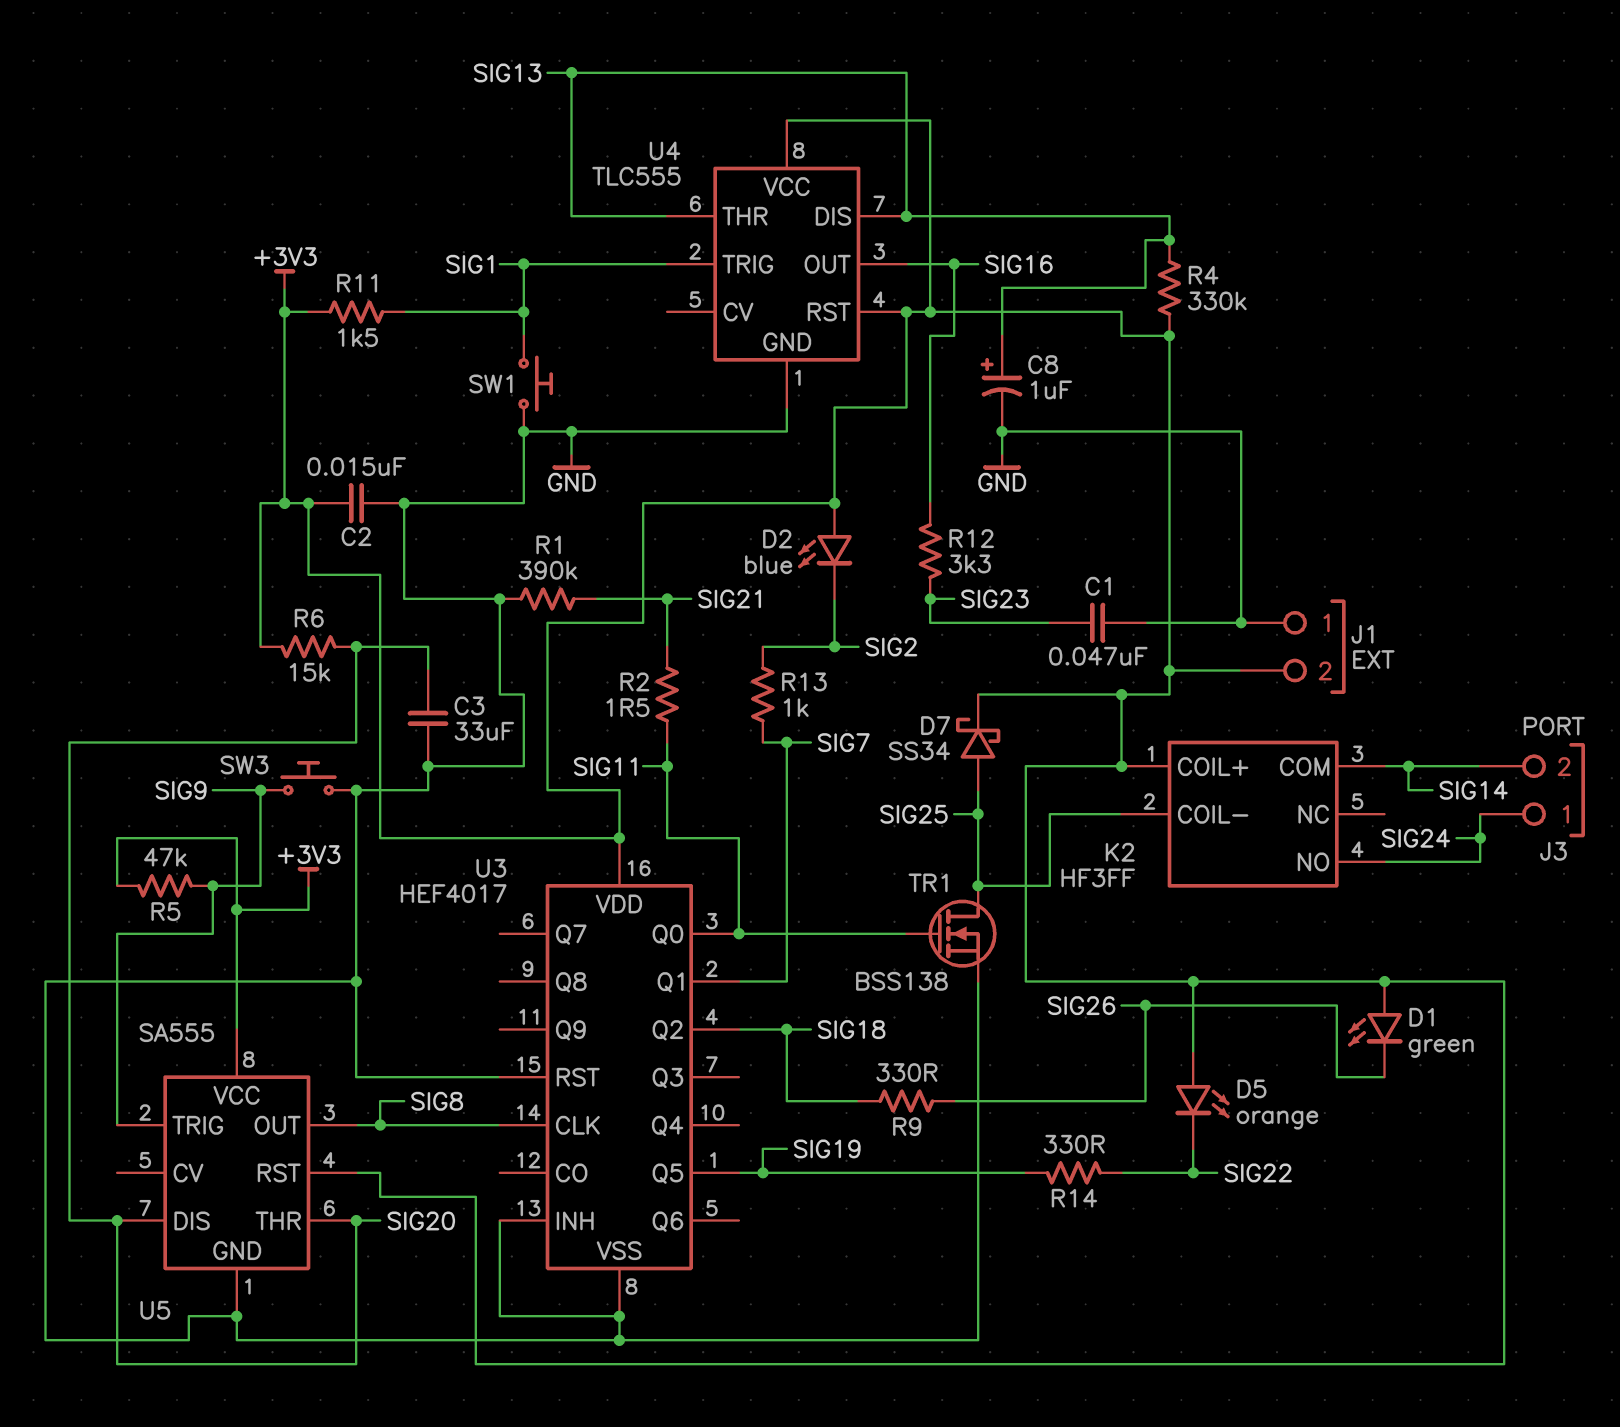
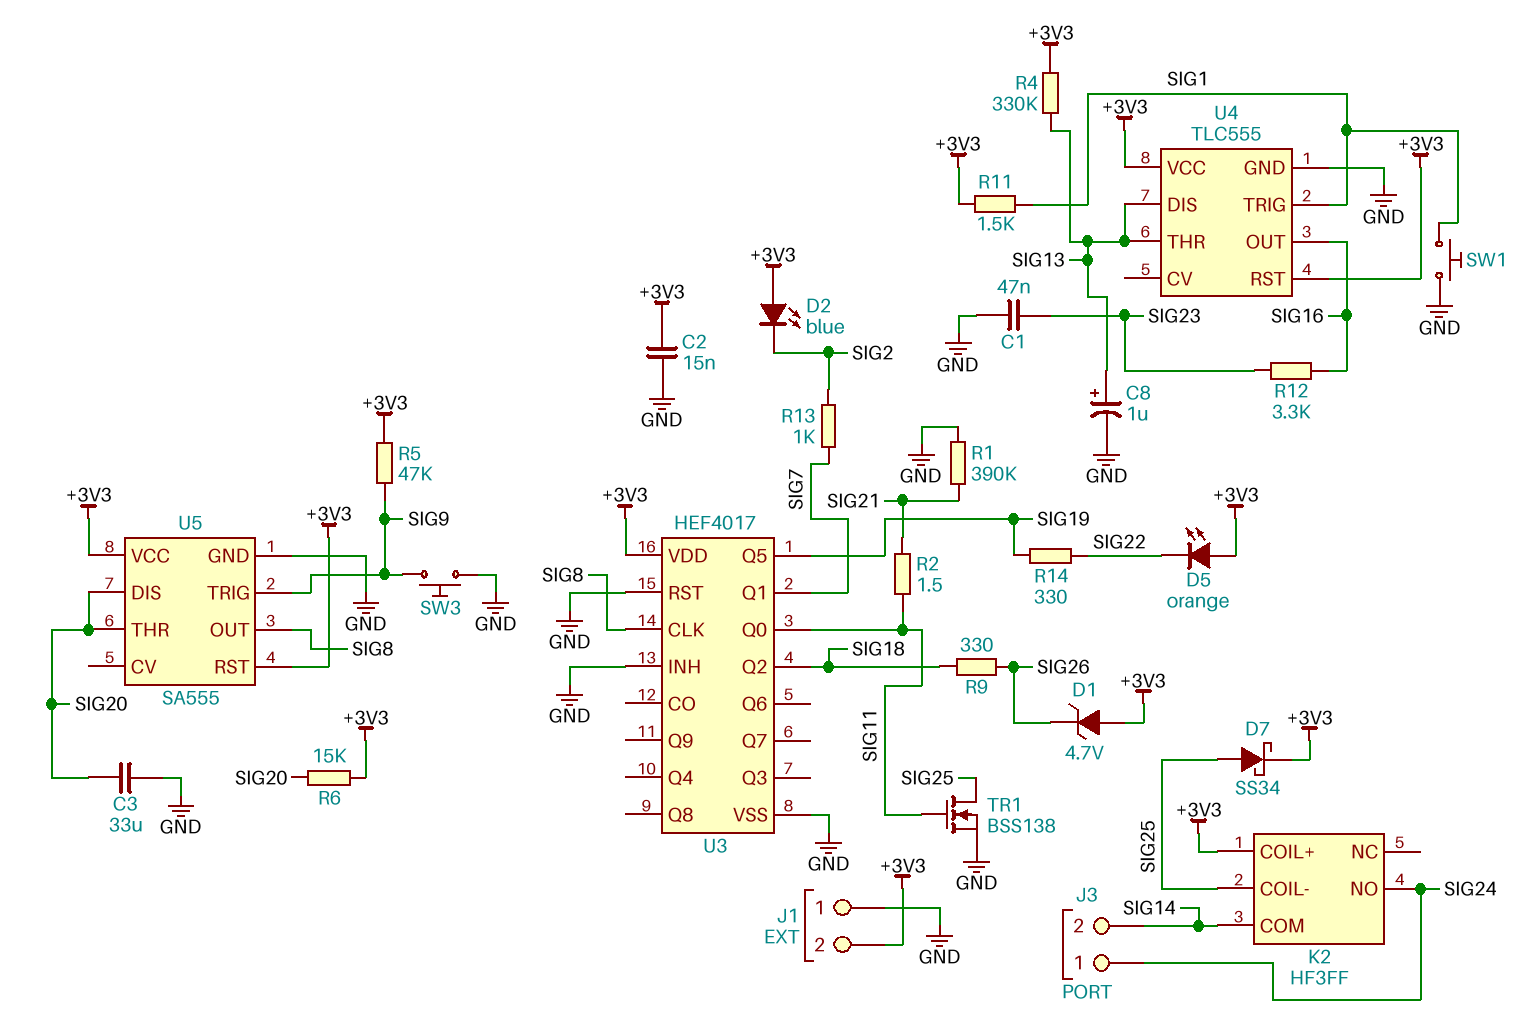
D1: LED green (A +3V3, K SIG26) -> zener 4.7V (A +3V3, K SIG26)

